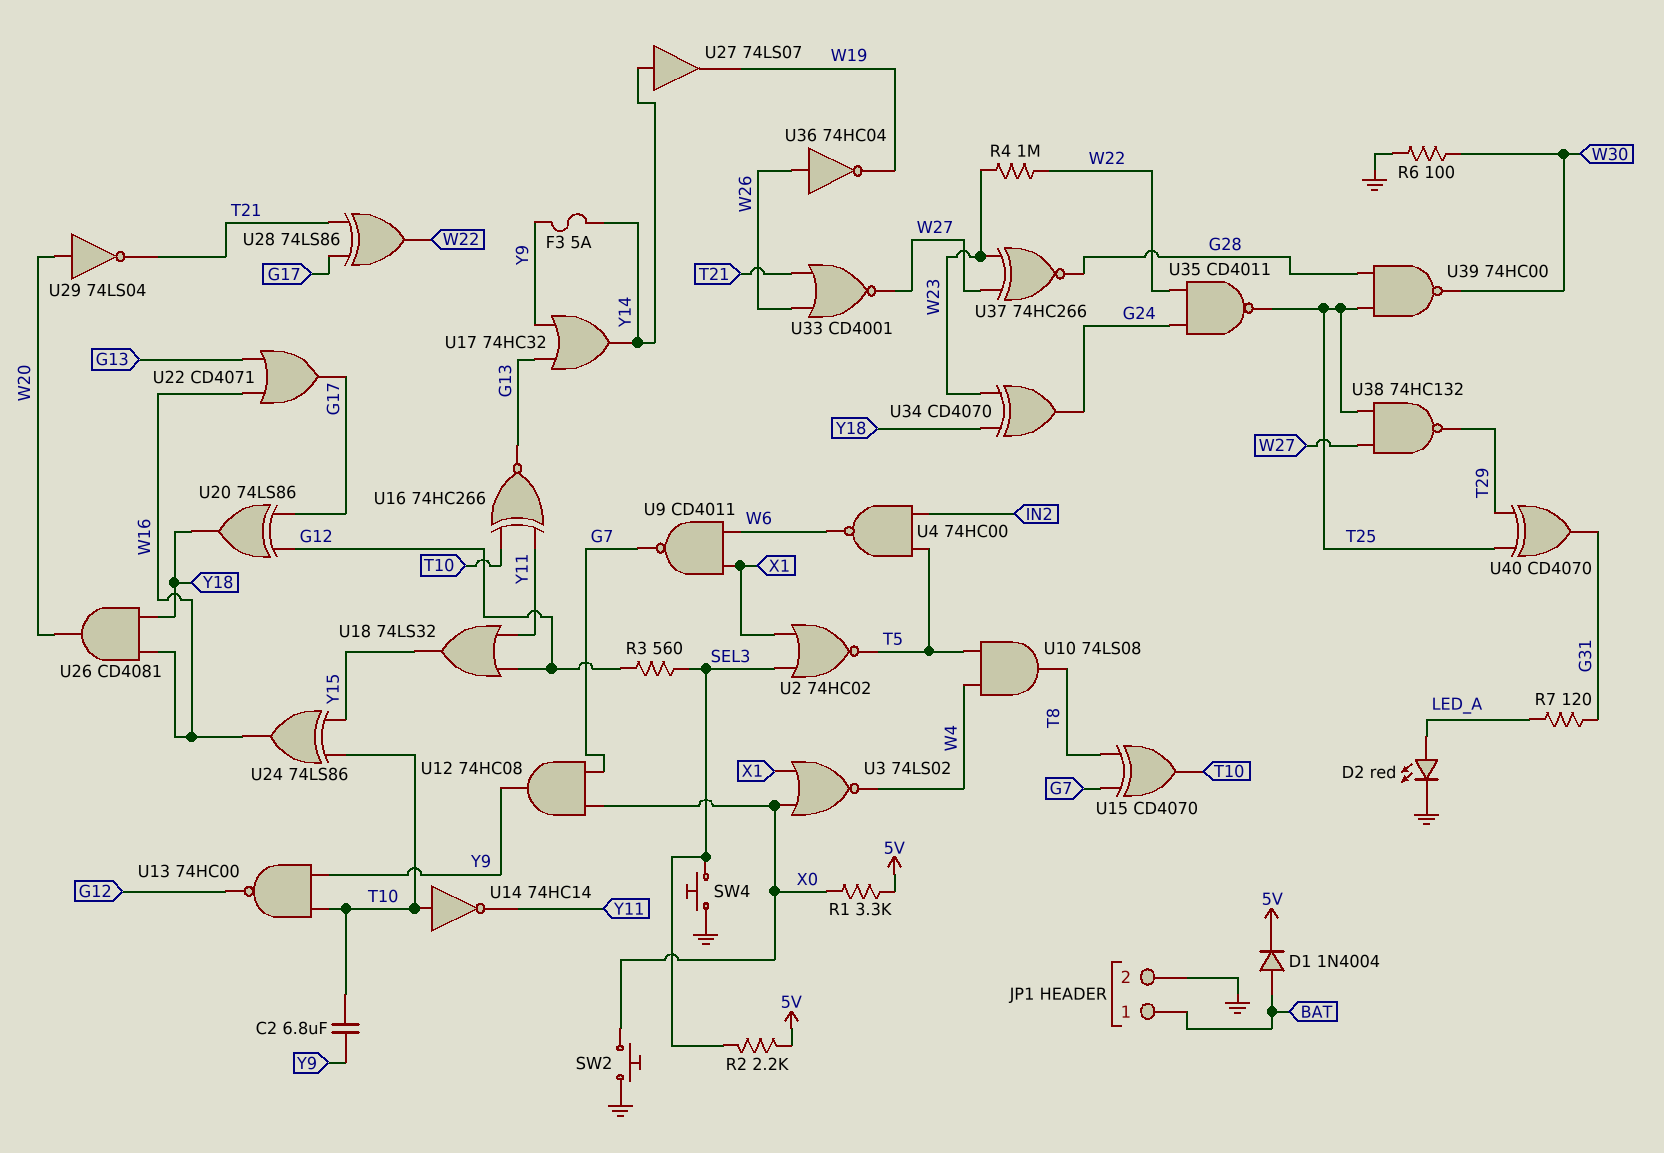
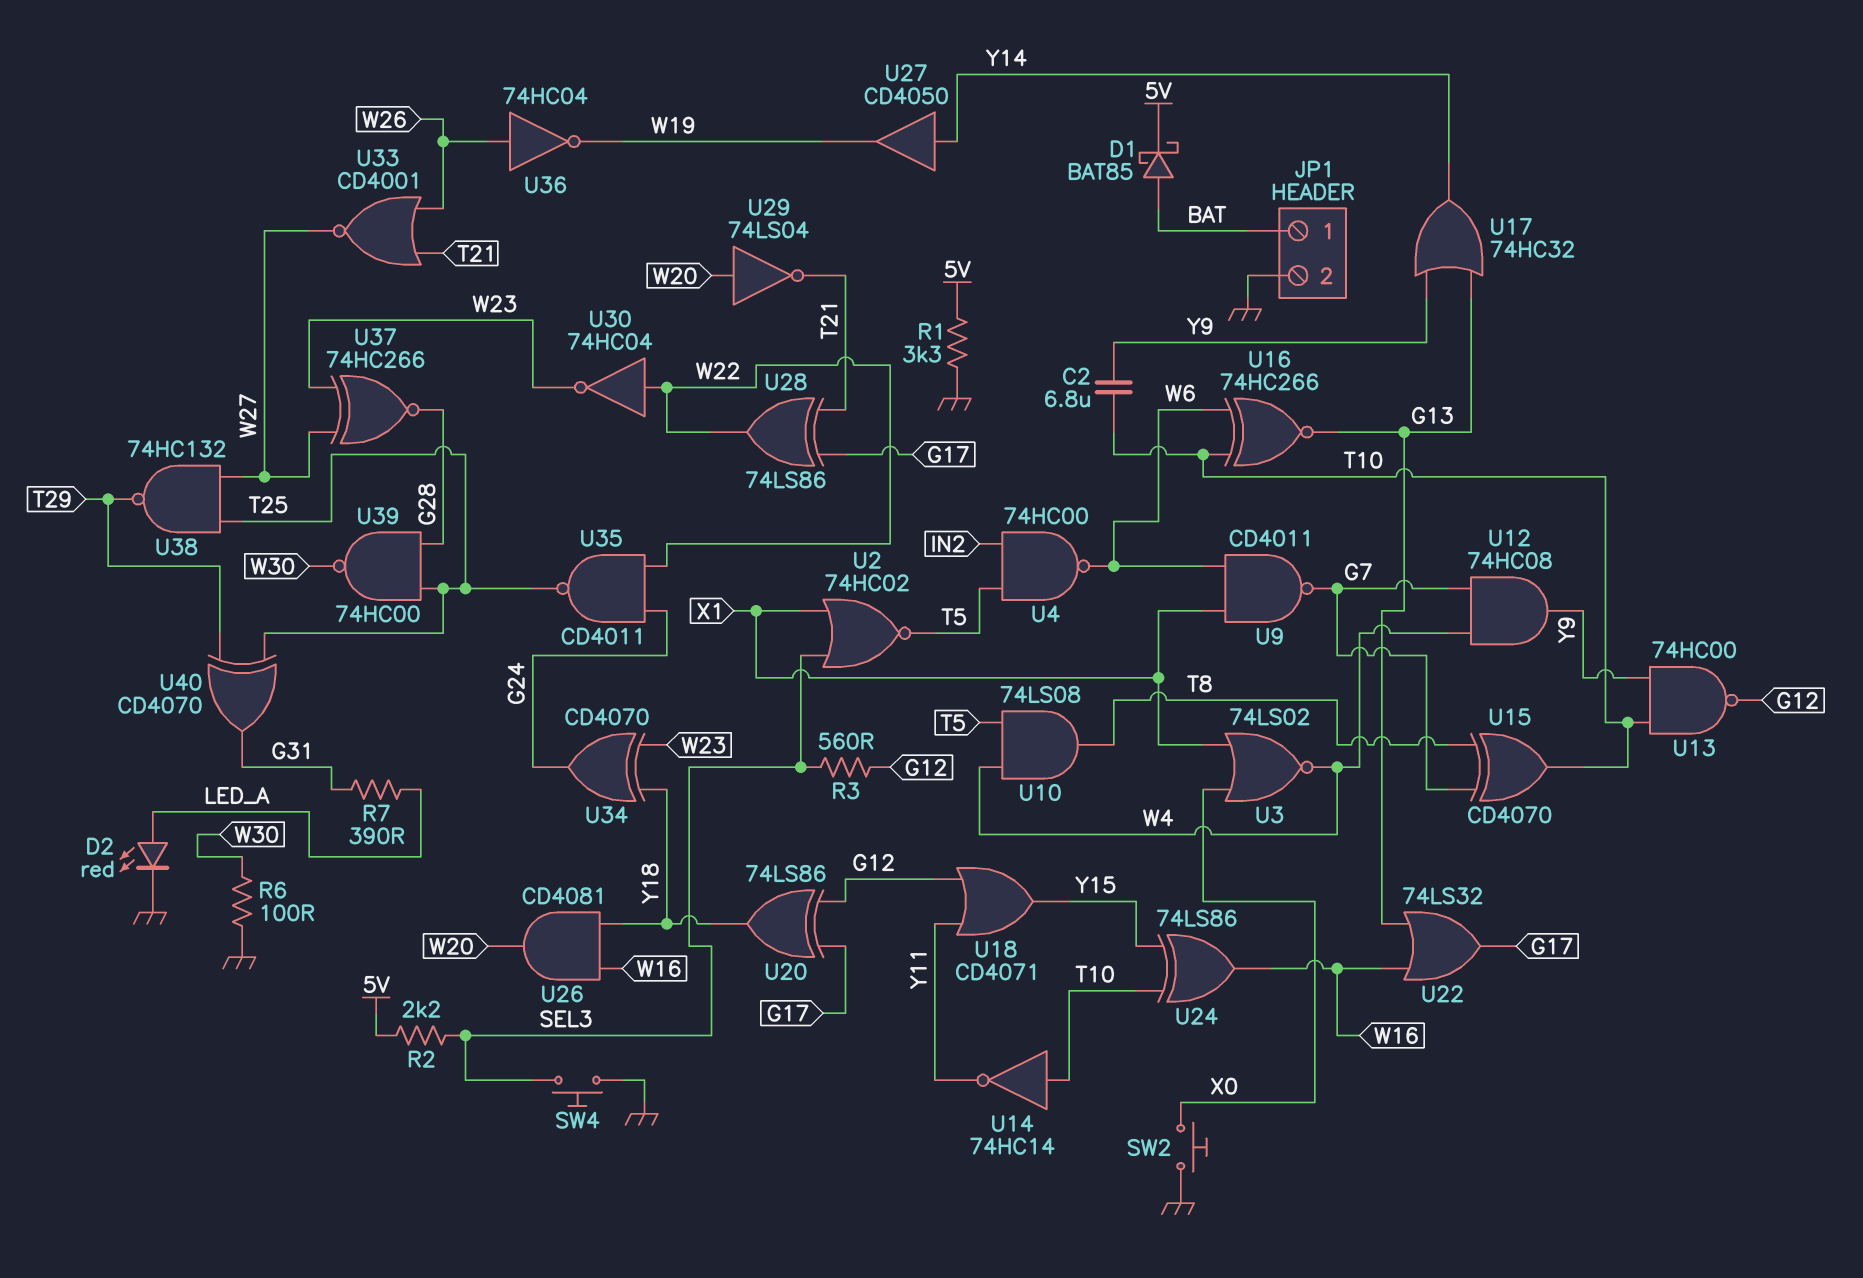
D1: diode 1N4004 (A BAT, K 5V) -> schottky BAT85 (A BAT, K 5V)
F3: 5A (Y9, Y14) -> none
R1: 3.3k (5V, X0) -> 3.3k (5V, GND)
R4: 1M (W22, W23) -> none
R7: 120 (G31, LED_A) -> 390 (G31, LED_A)
U12: AND 74HC08 (in G7, in X0, out Y9) -> AND 74HC08 (in G7, in W4, out Y9)
U16: XNOR 74HC266 (in T10, in Y11, out G13) -> XNOR 74HC266 (in T10, in W6, out G13)
U18: OR 74LS32 (in G12, in Y11, out Y15) -> OR CD4071 (in G12, in Y11, out Y15)
U22: OR CD4071 (in G13, in W16, out G17) -> OR 74LS32 (in G13, in W16, out G17)
U27: buffer 74LS07 (in Y14, out W19) -> buffer CD4050 (in Y14, out W19)
U30: none -> NOT 74HC04 (in W22, out W23)

